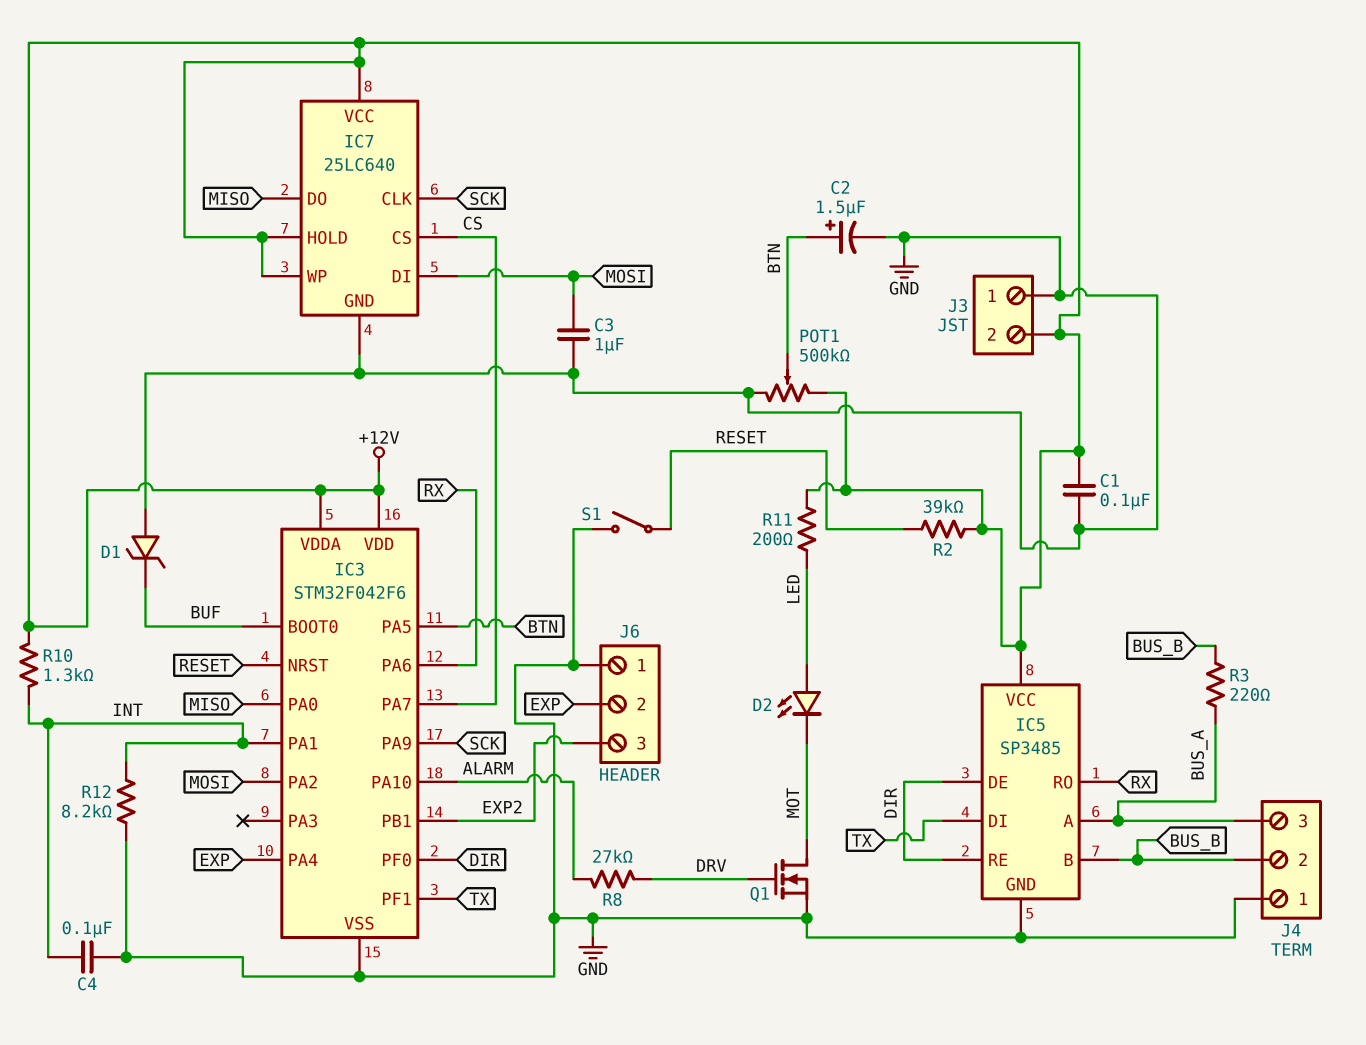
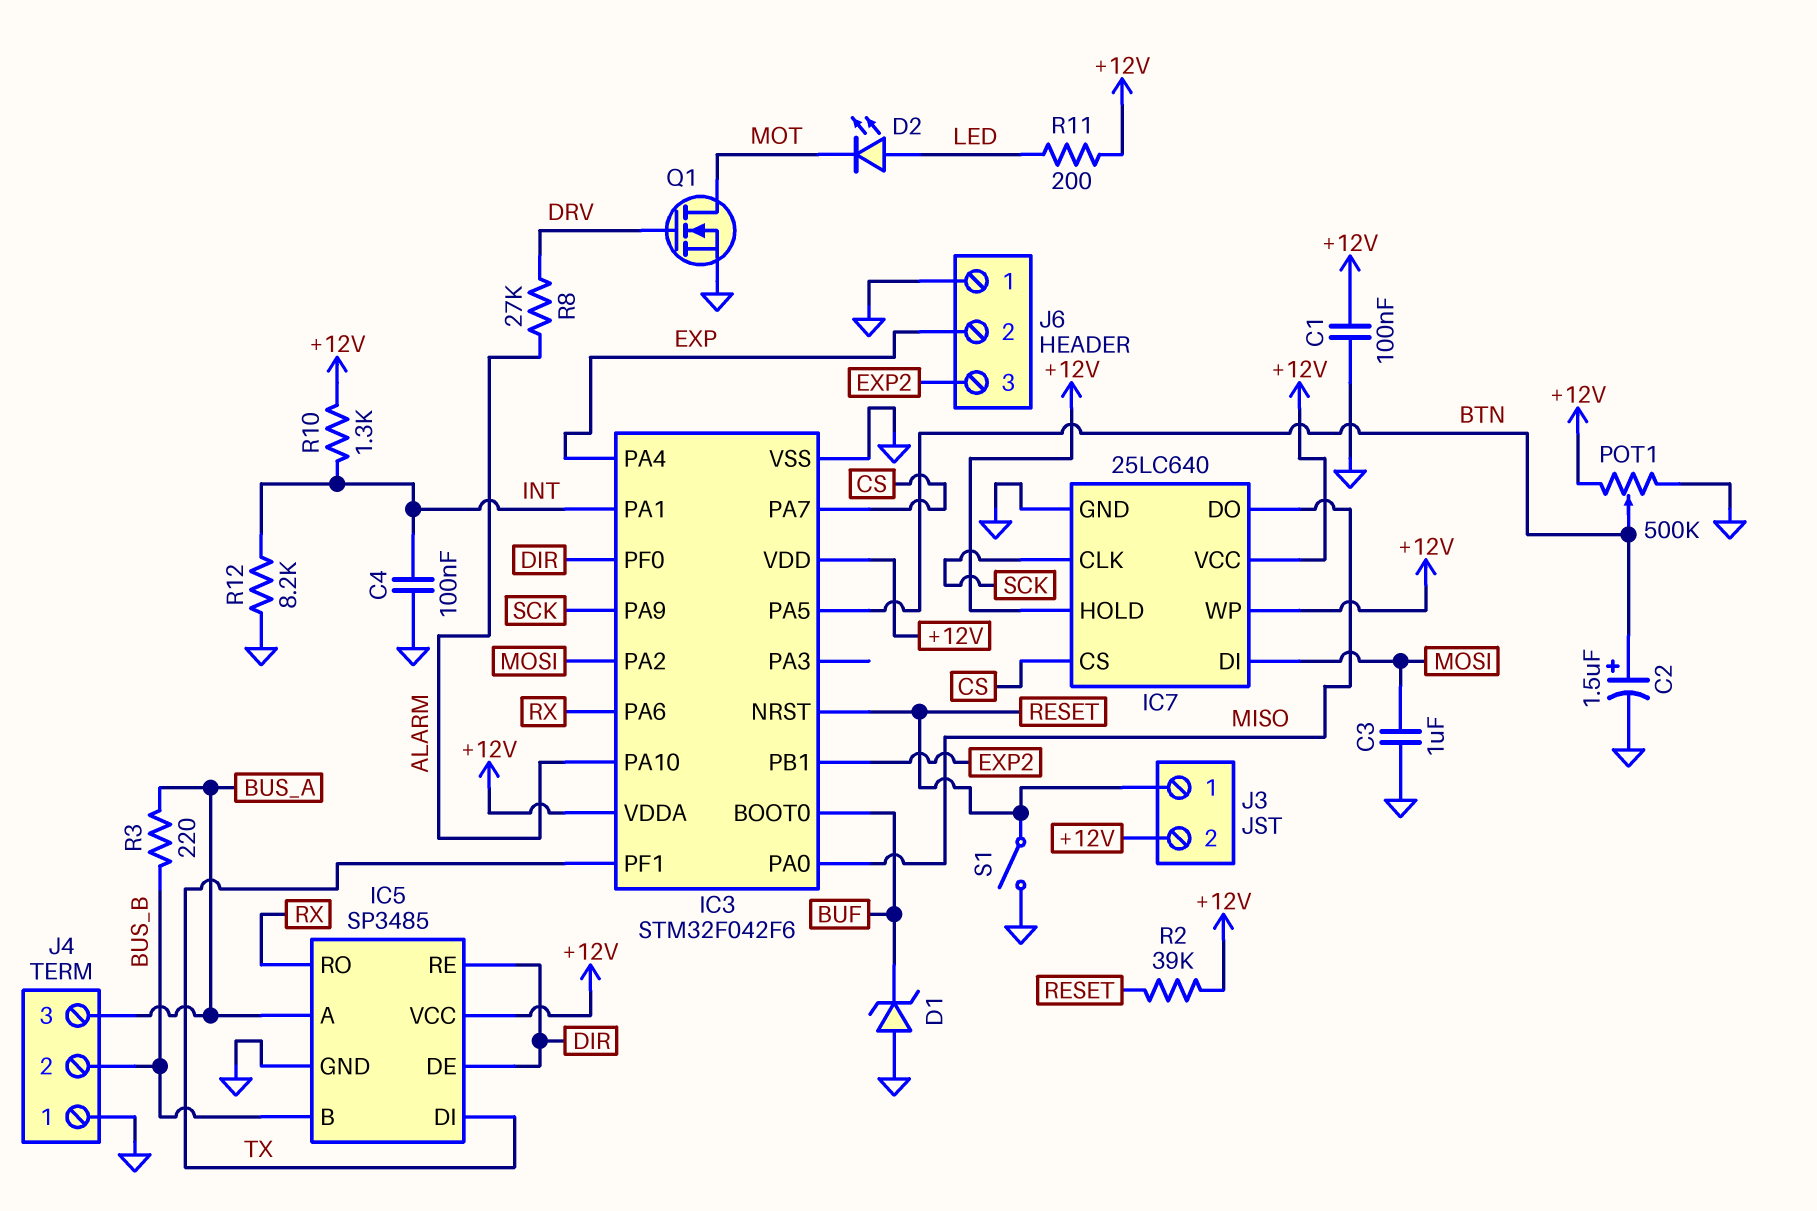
J3 pin 1: GND -> RESET

